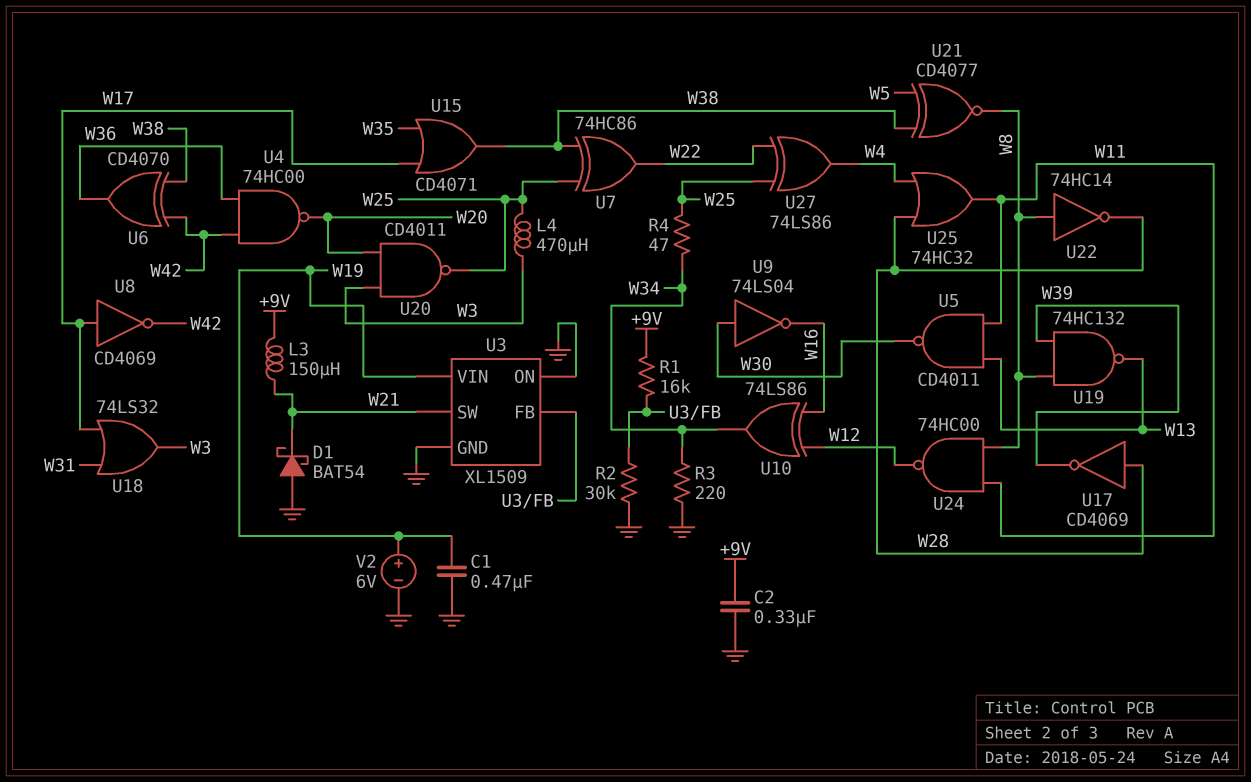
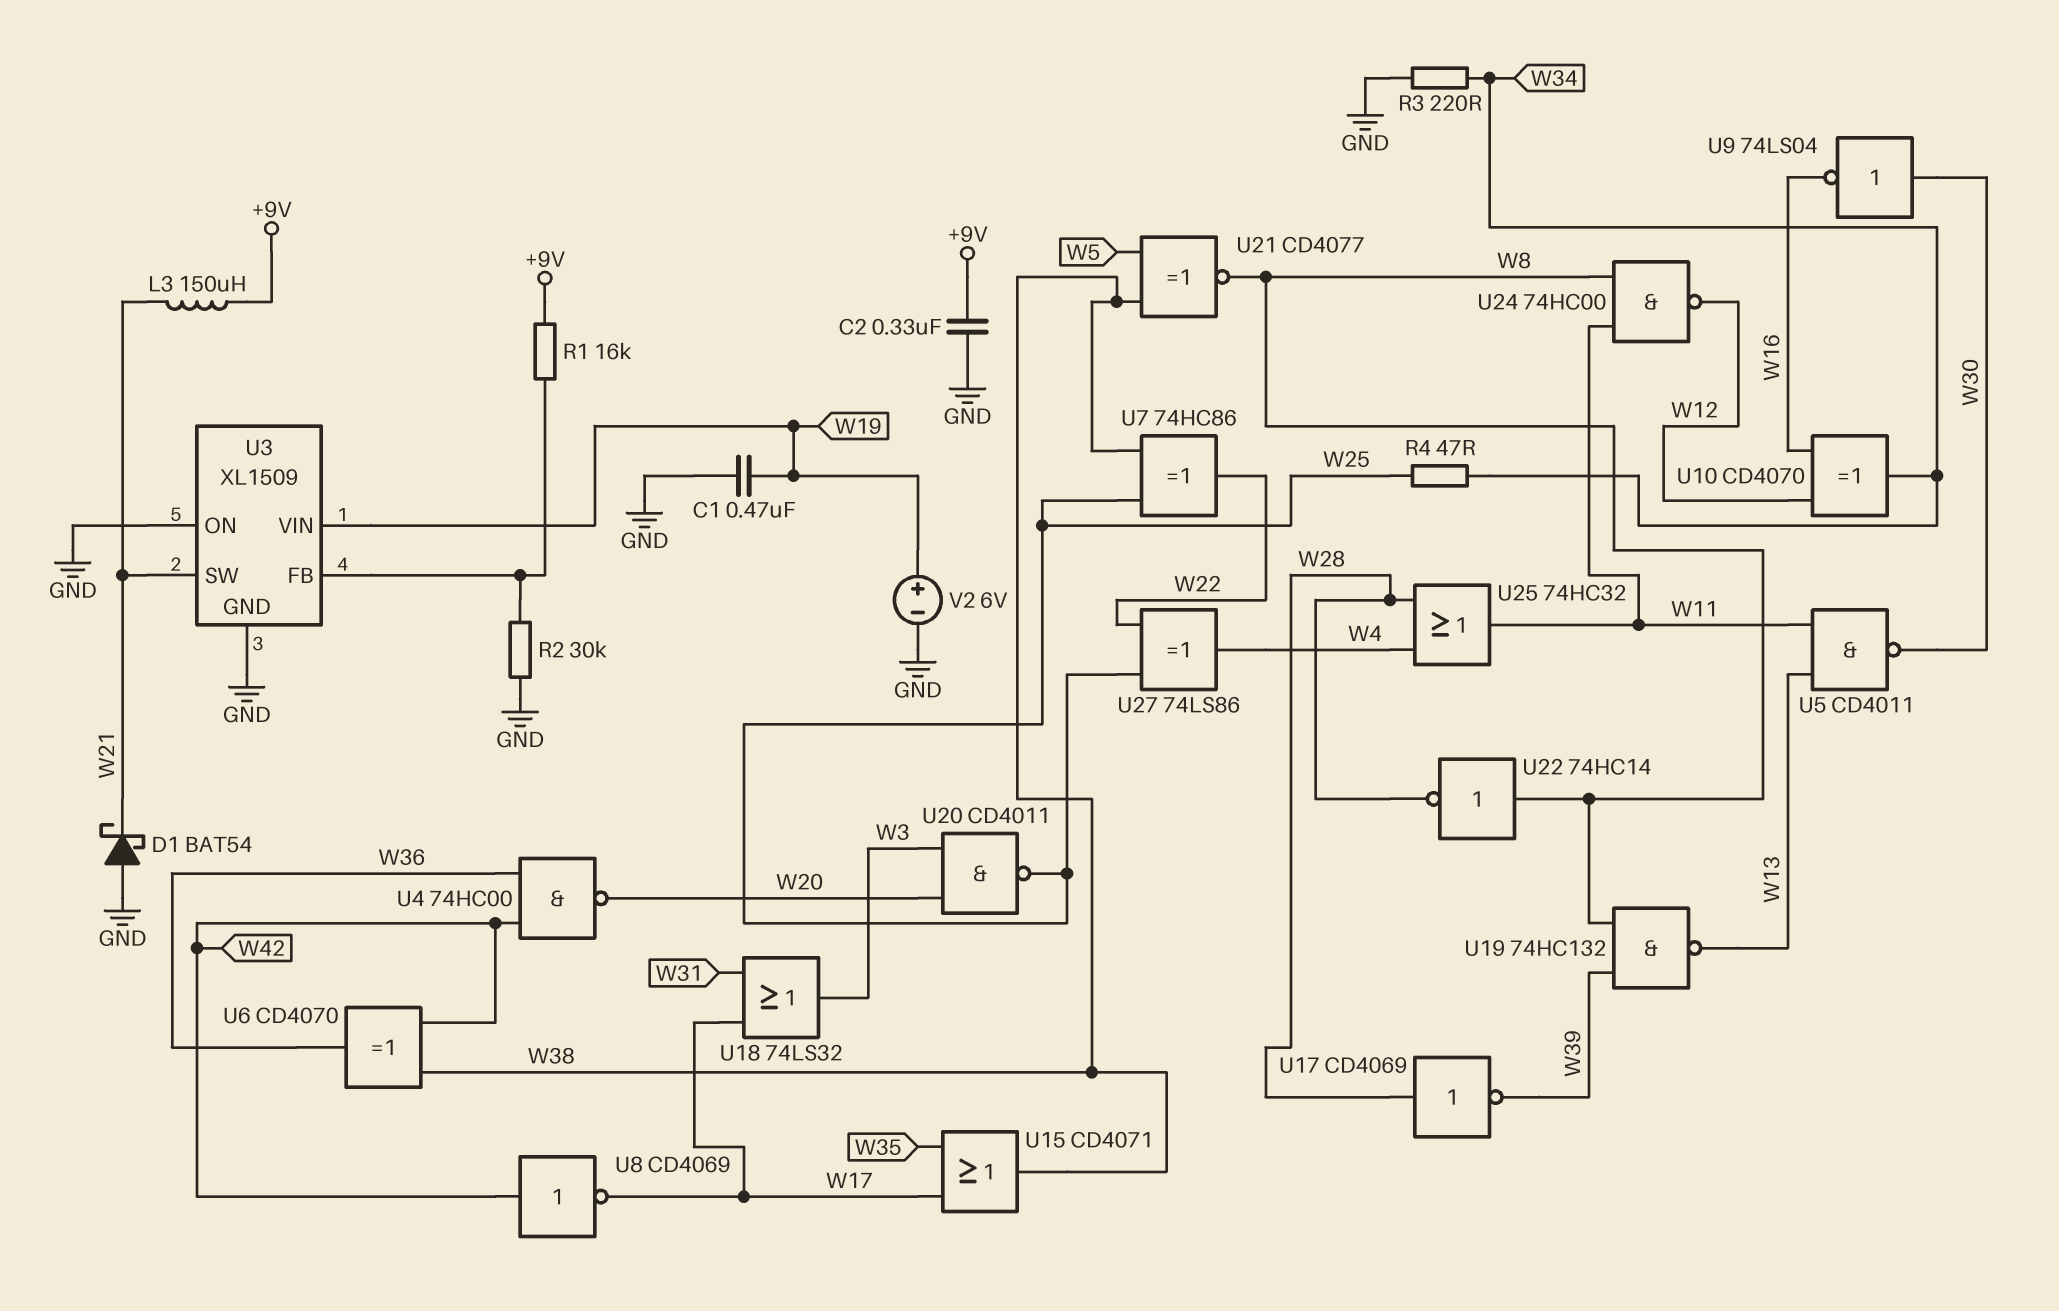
L4: 470uH (W3, W25) -> none
U8: NOT CD4069 (in W17, out W42) -> NOT CD4069 (in W42, out W17)
U10: XOR 74LS86 (in W12, in W16, out W34) -> XOR CD4070 (in W12, in W16, out W34)

